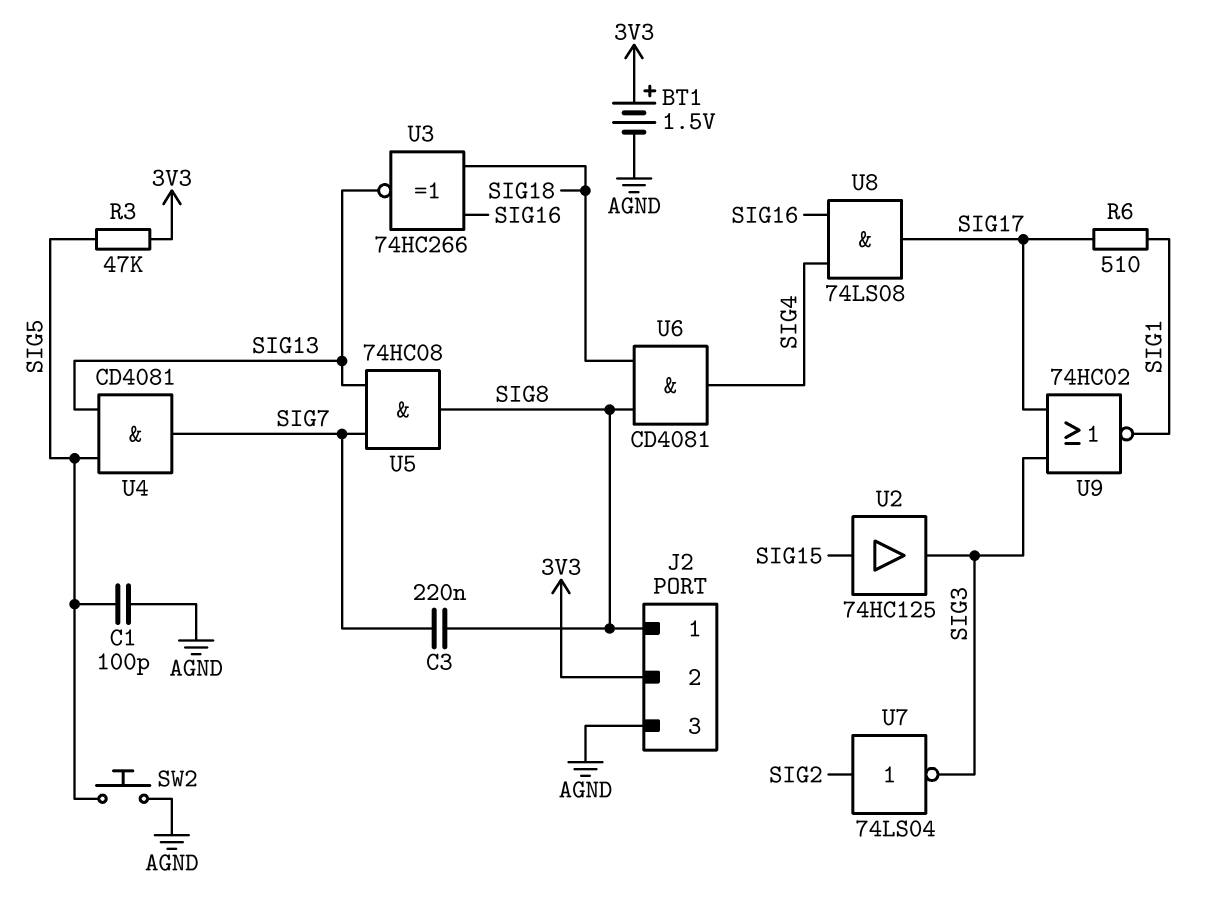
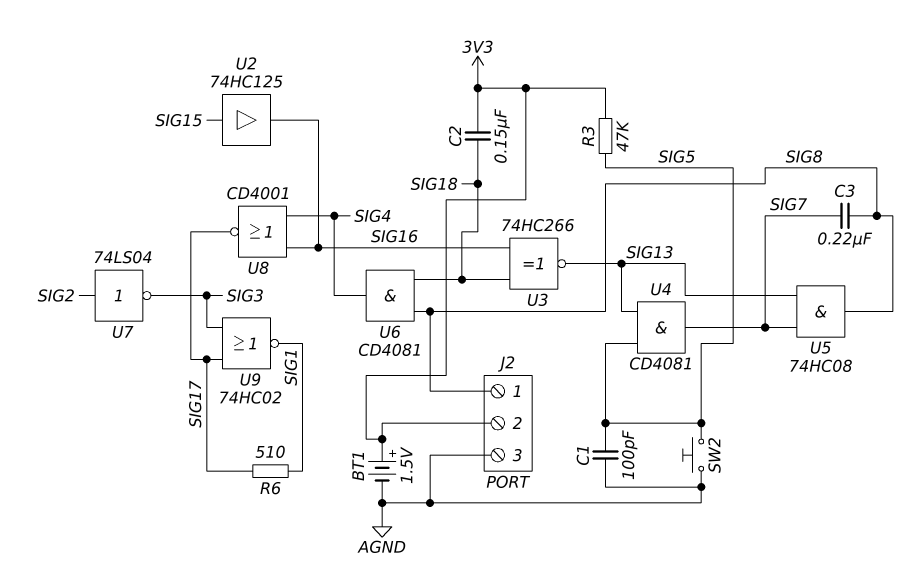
C2: none -> 150nF (3V3, SIG18)
U2: buffer 74HC125 (in SIG15, out SIG3) -> buffer 74HC125 (in SIG15, out SIG16)
U8: AND 74LS08 (in SIG4, in SIG16, out SIG17) -> NOR CD4001 (in SIG4, in SIG16, out SIG17)

